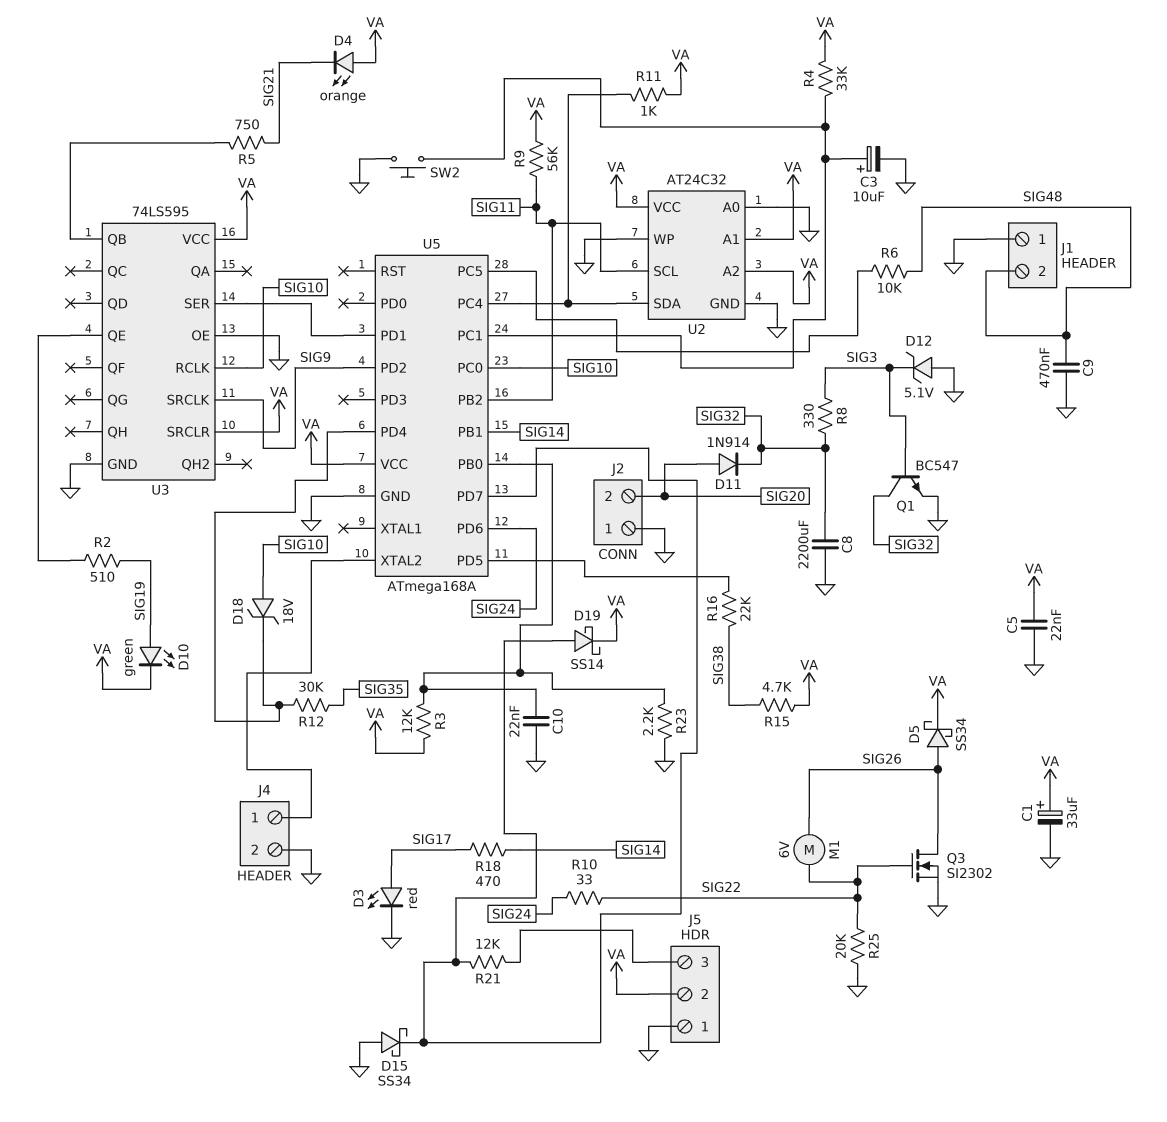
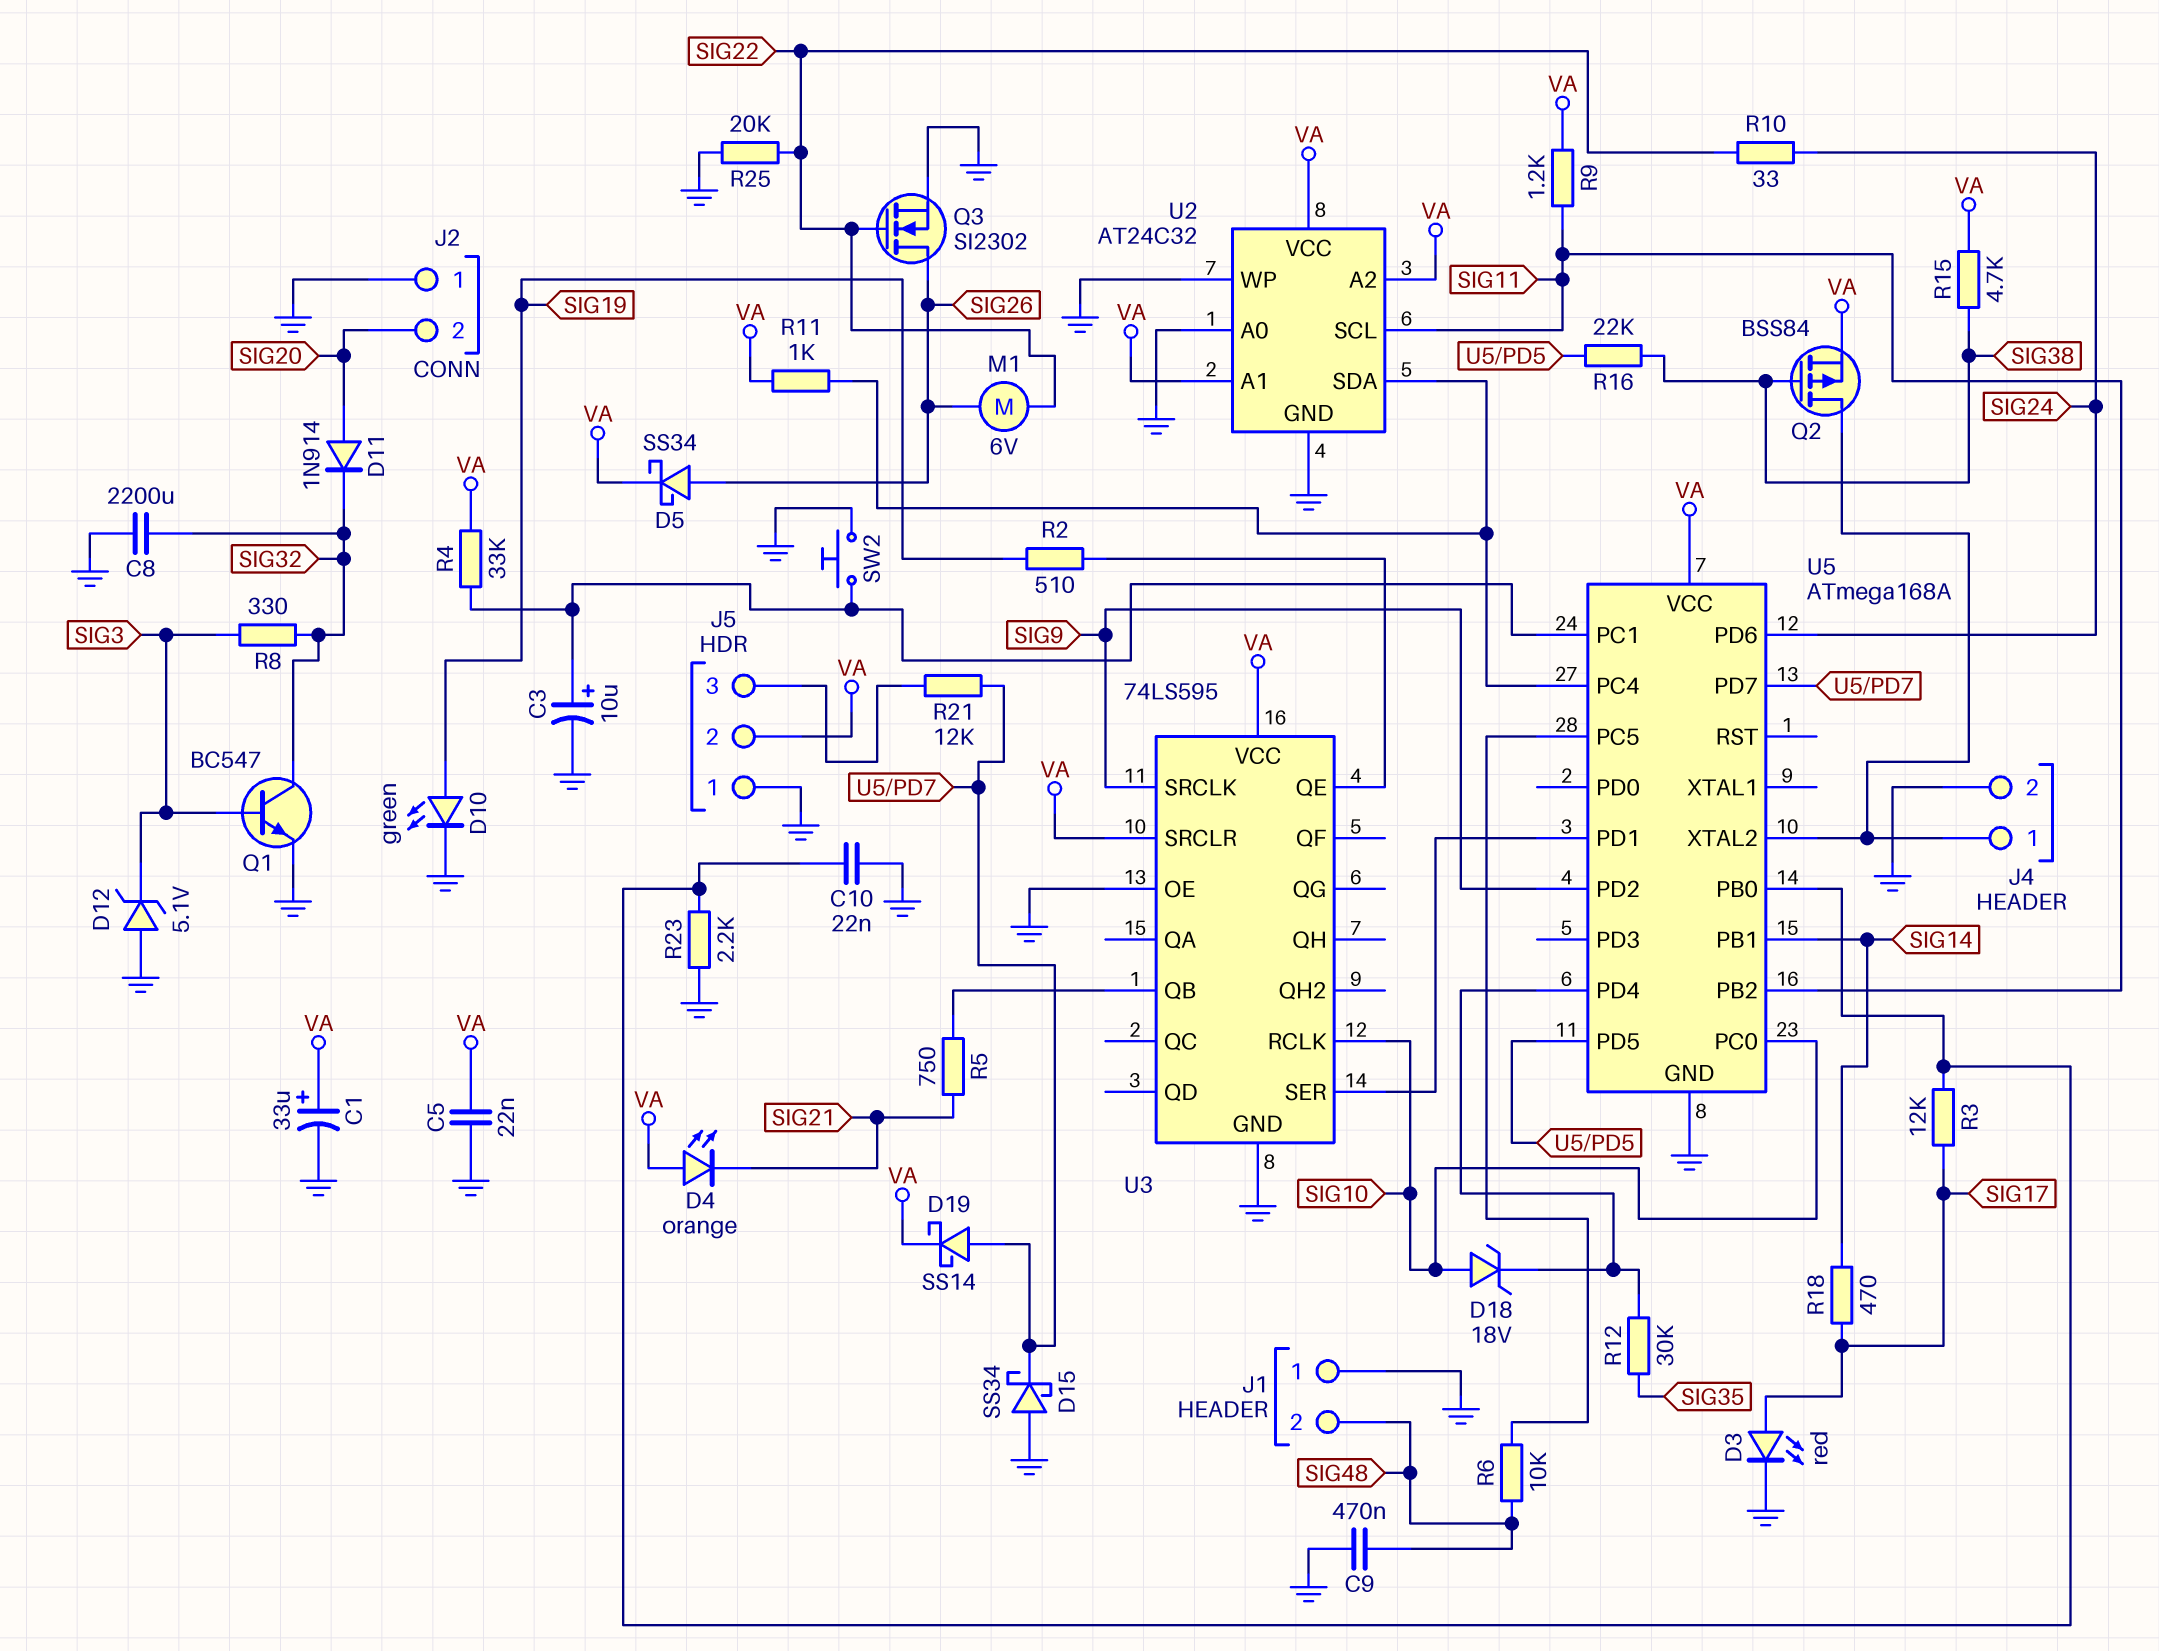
D10: LED green (A SIG19, K VA) -> LED green (A SIG19, K GND)
Q2: none -> PMOS BSS84 (G SIG38, D J4/1, S VA)
R3: 12k (U5/PB0, VA) -> 12k (SIG17, U5/PB0)
R9: 56k (SIG11, VA) -> 1.2k (SIG11, VA)

